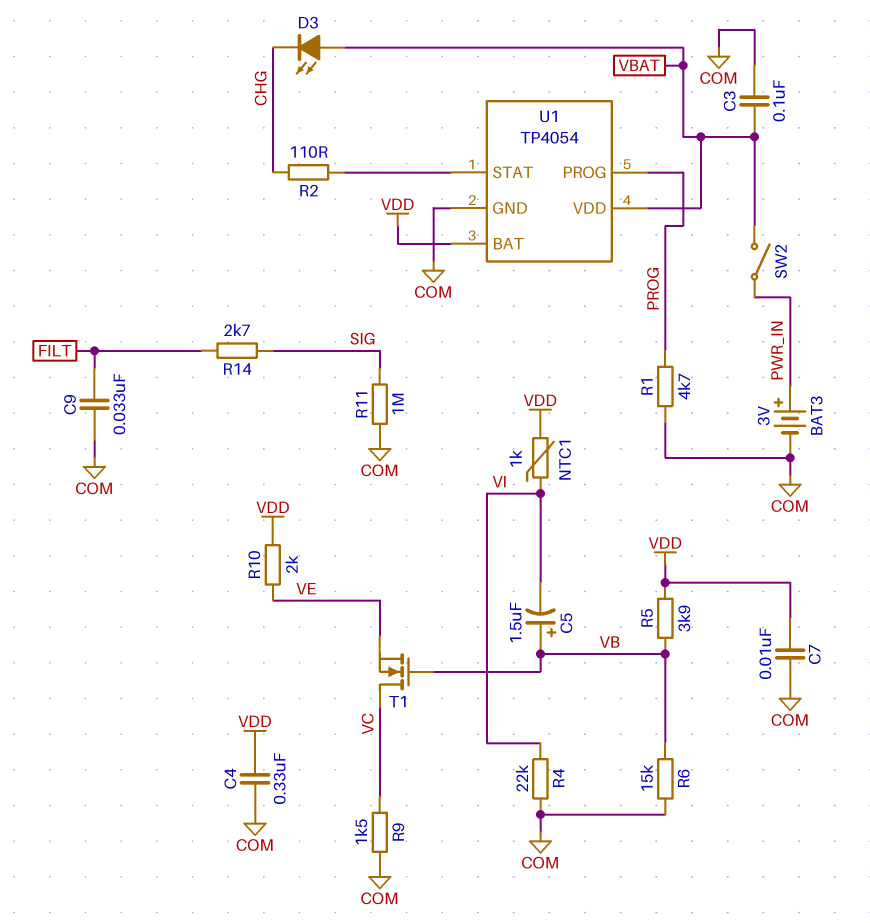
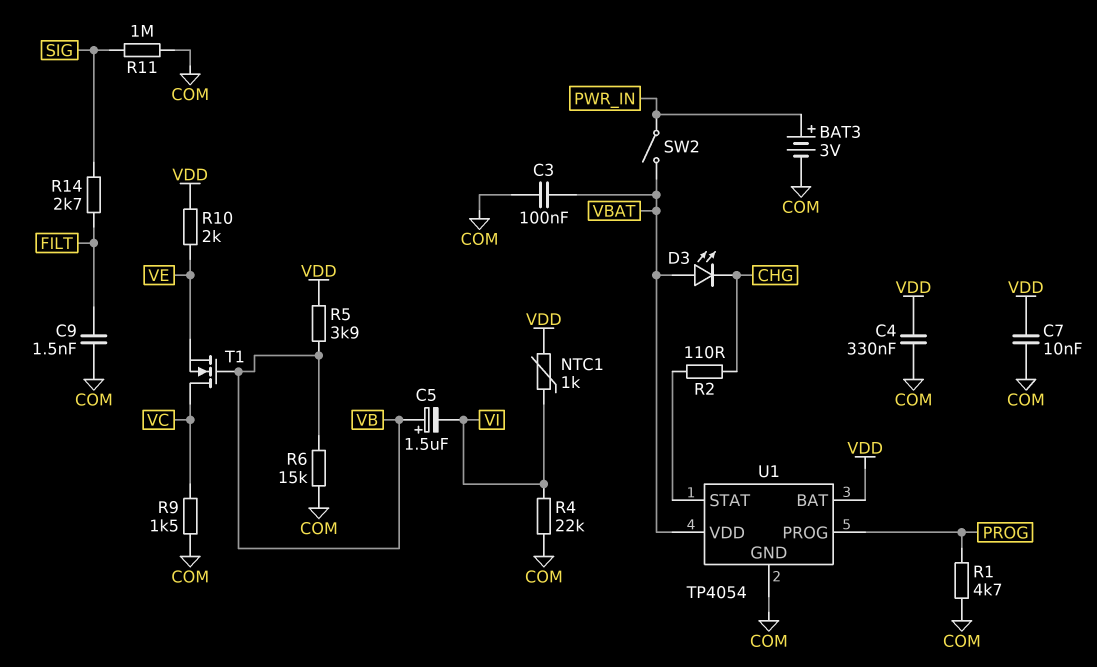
C9: 33nF (COM, FILT) -> 1.5nF (COM, FILT)

